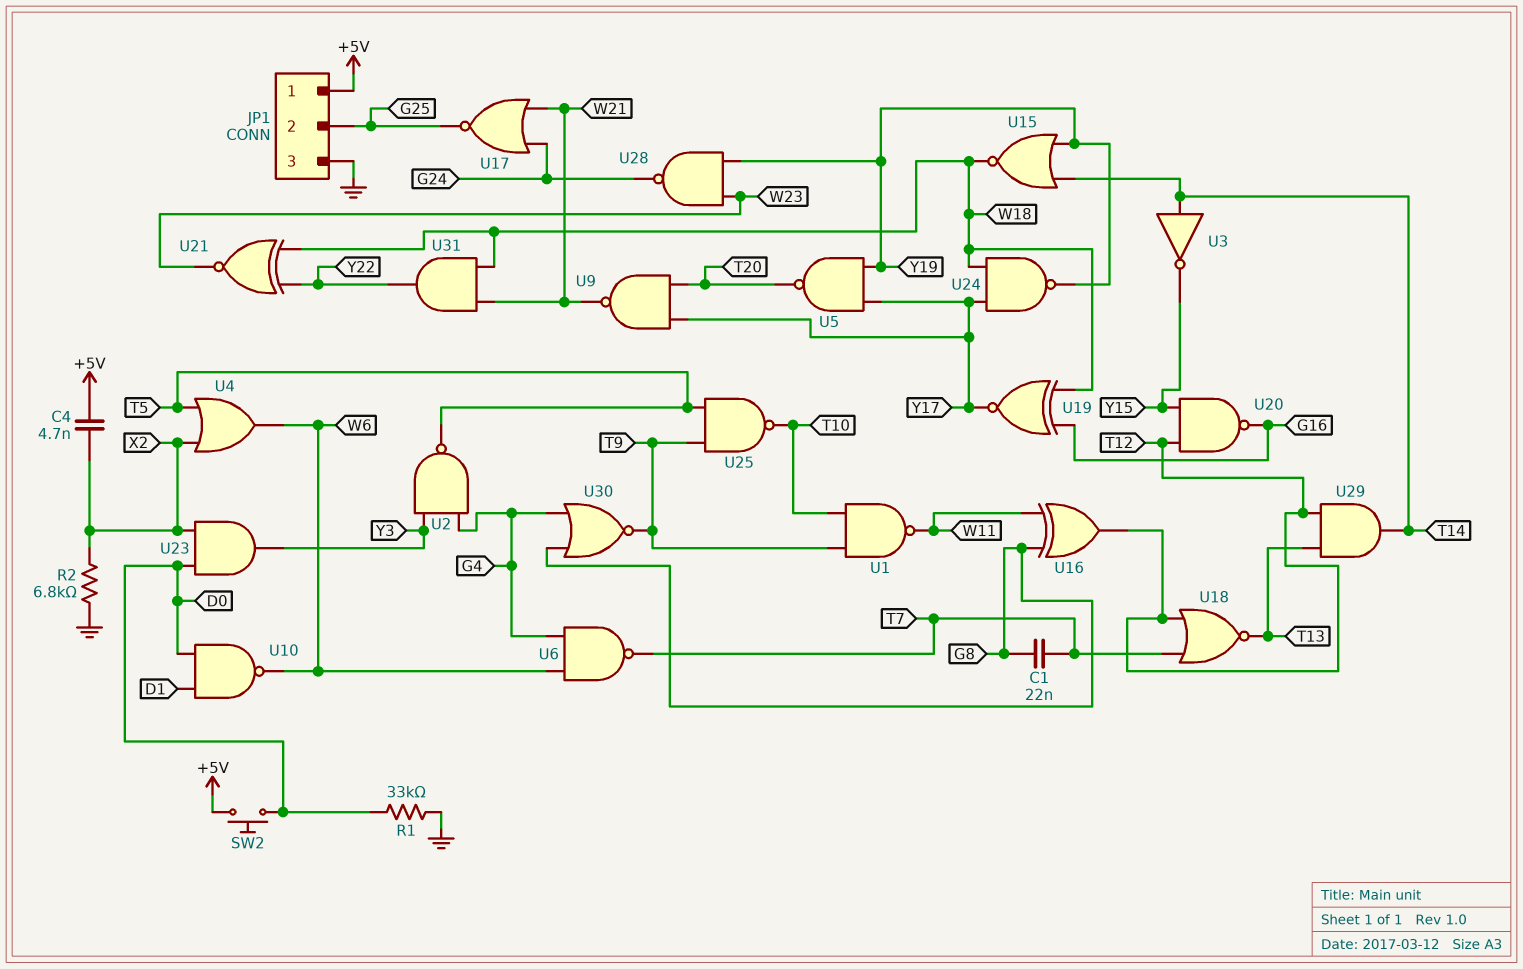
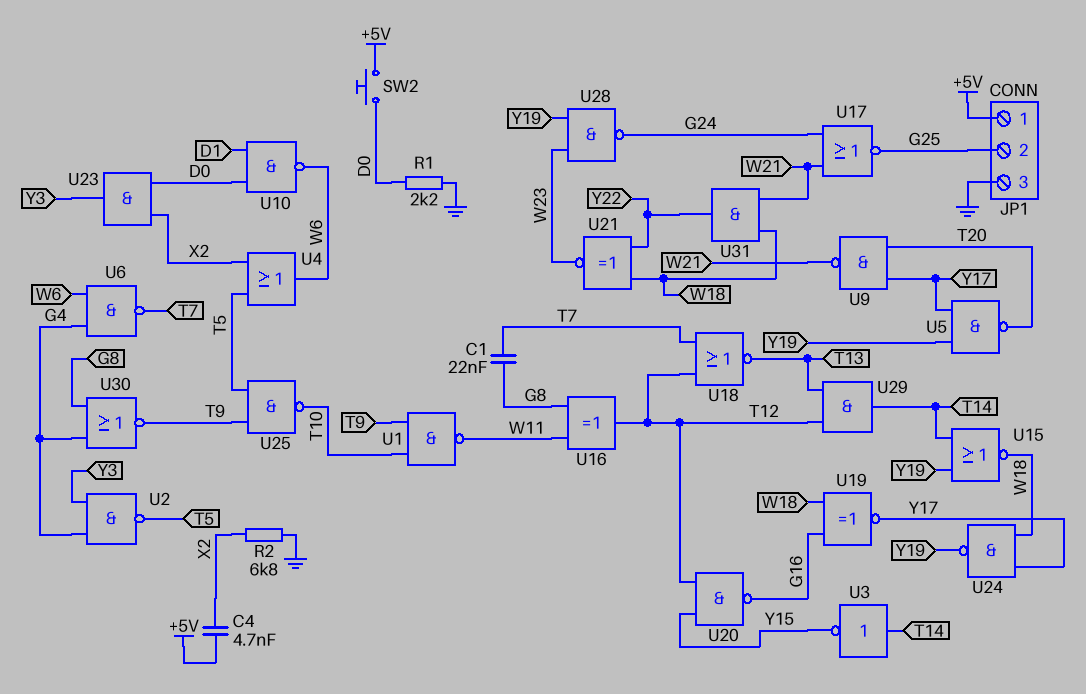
R1: 33k (D0, GND) -> 2.2k (D0, GND)

